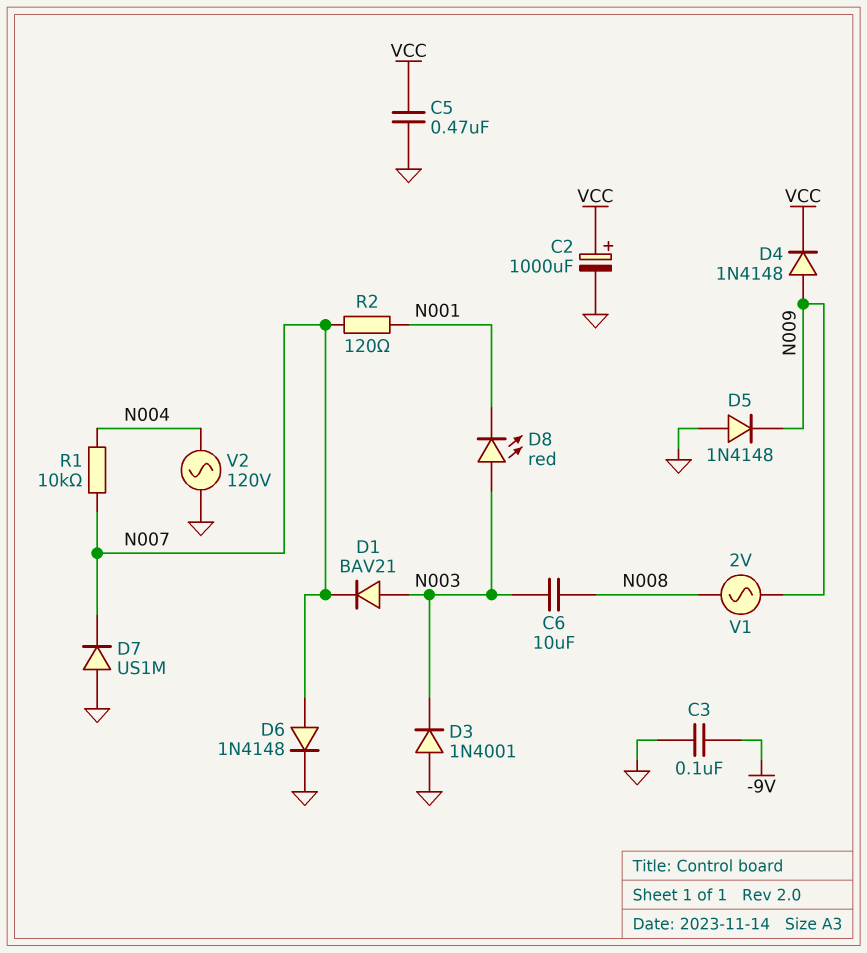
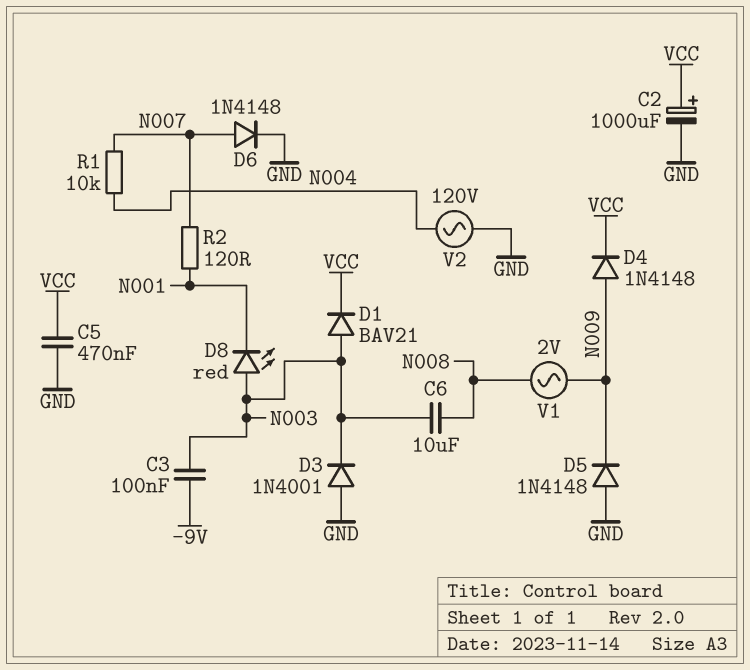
C3: 100nF (-9V, GND) -> 100nF (-9V, N003)
D1: diode BAV21 (A N003, K N007) -> diode BAV21 (A N003, K VCC)
D7: diode US1M (A GND, K N007) -> none

